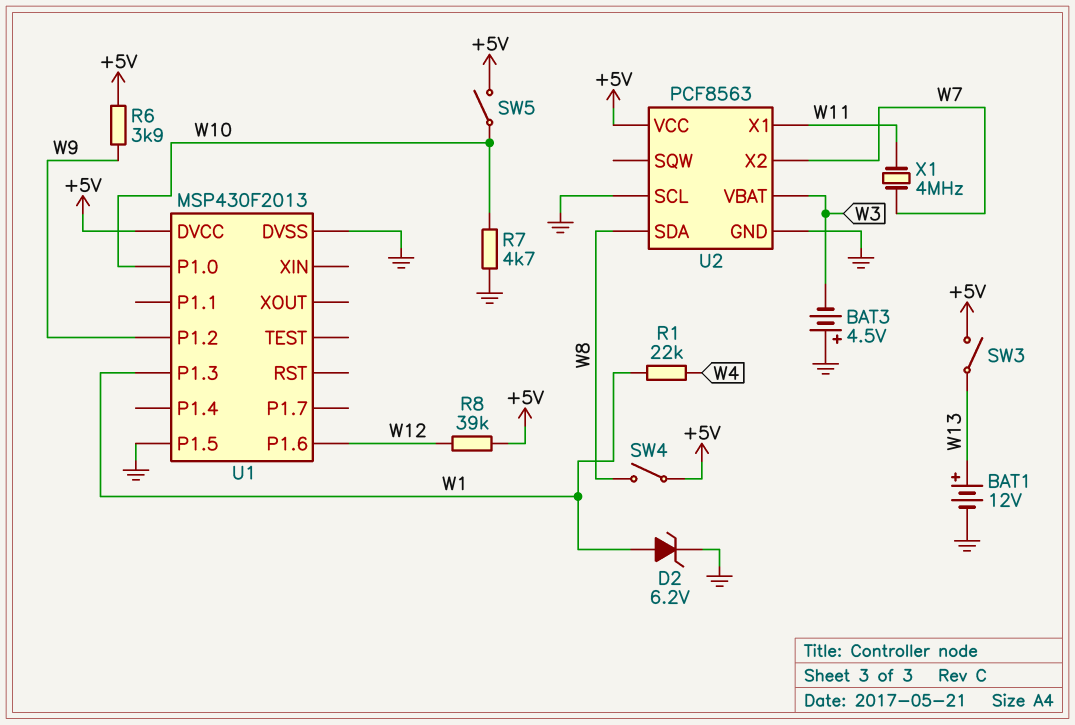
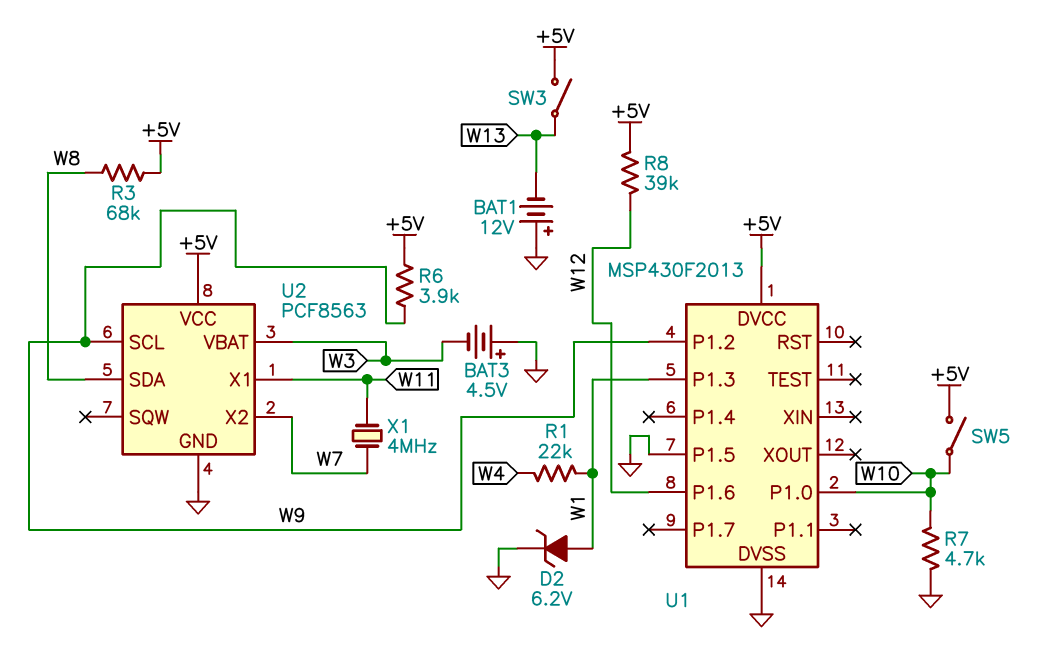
BAT1: 12V (plus W13, minus GND) -> 12V (plus GND, minus W13)
R3: none -> 68k (+5V, W8)
SW4: switch (+5V, W8) -> none
U2 pin SCL: GND -> W9

